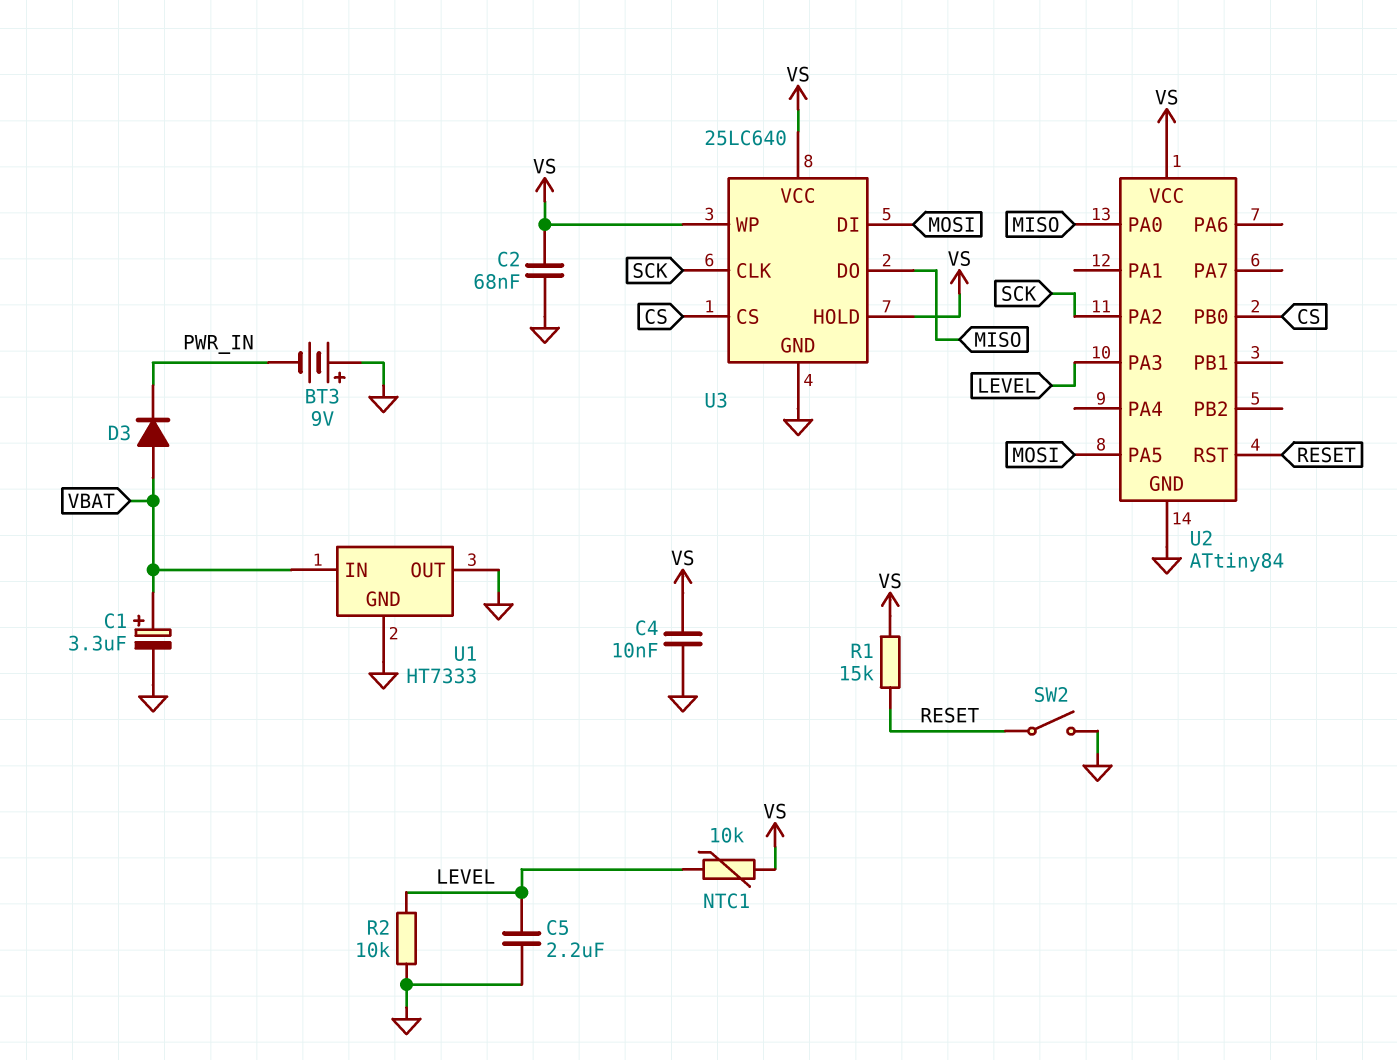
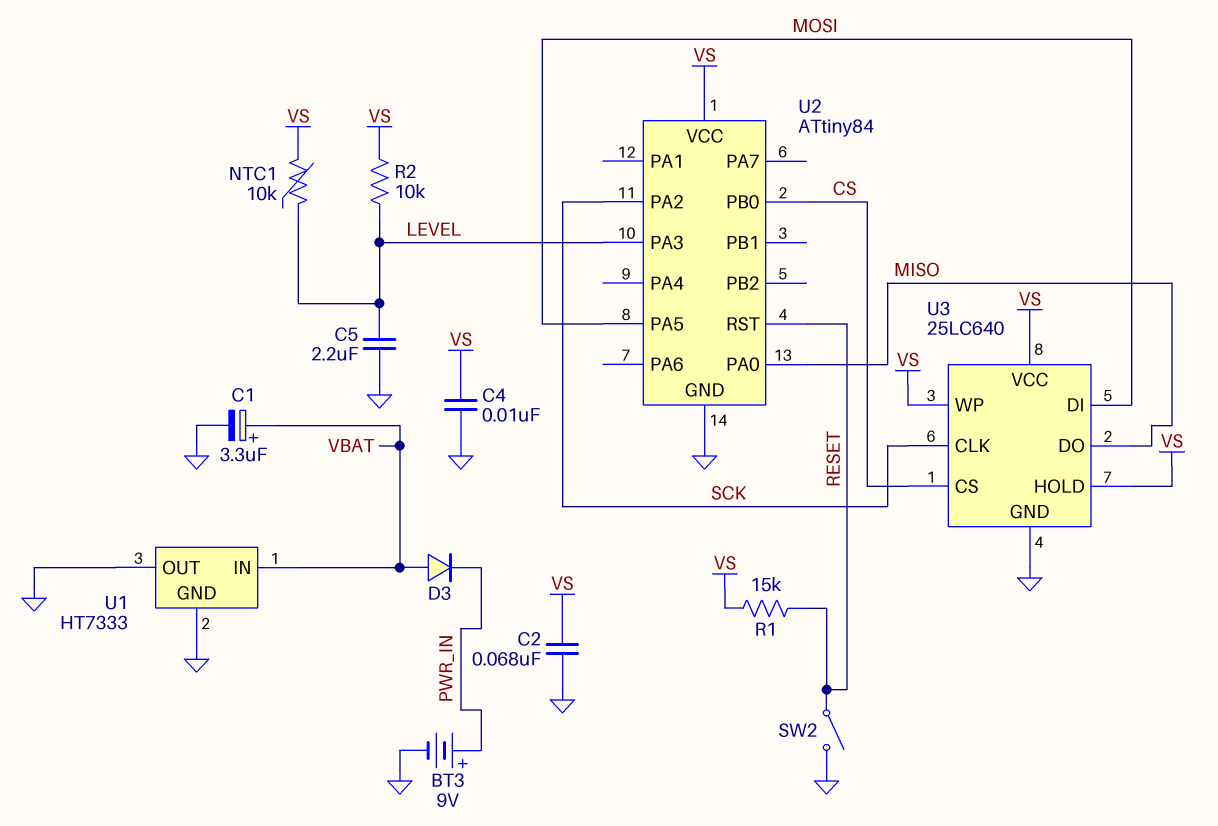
BT3: 9V (plus GND, minus PWR_IN) -> 9V (plus PWR_IN, minus GND)
R2: 10k (GND, LEVEL) -> 10k (LEVEL, VS)

